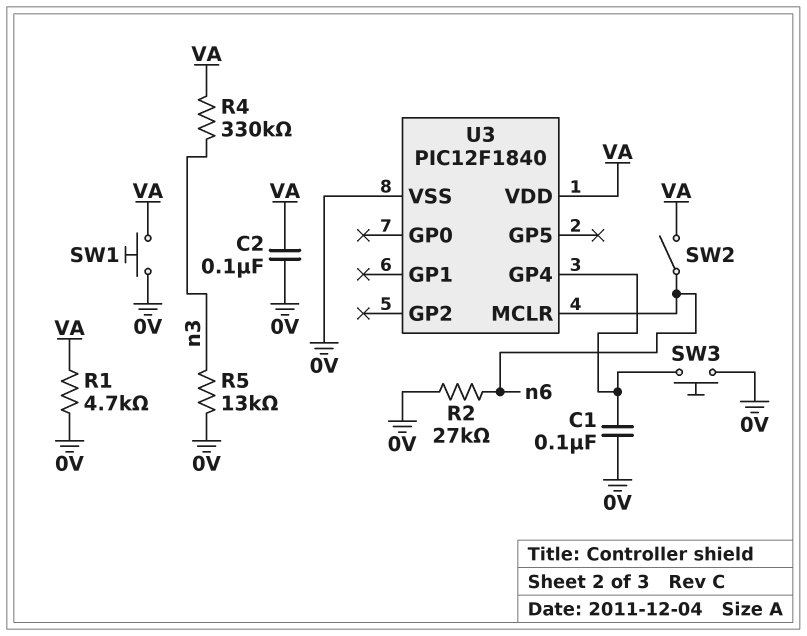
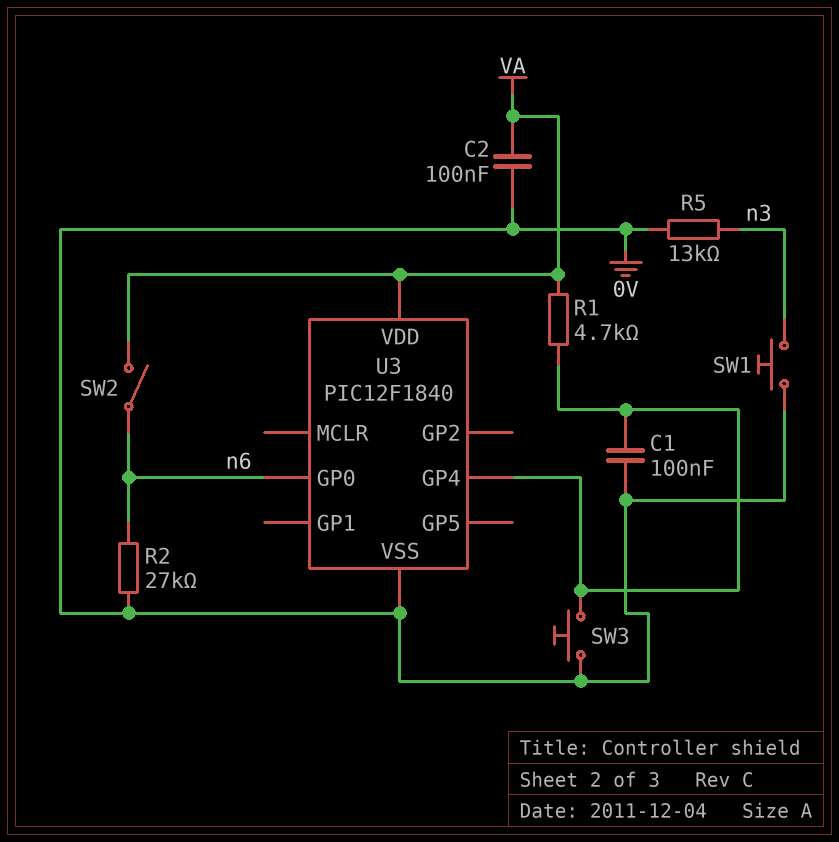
R1: 4.7k (0V, VA) -> 4.7k (U3/GP4, VA)
R4: 330k (VA, n3) -> none
SW1: button (0V, VA) -> button (0V, n3)
U3 pin GP0: none -> n6
U3 pin MCLR: n6 -> none

